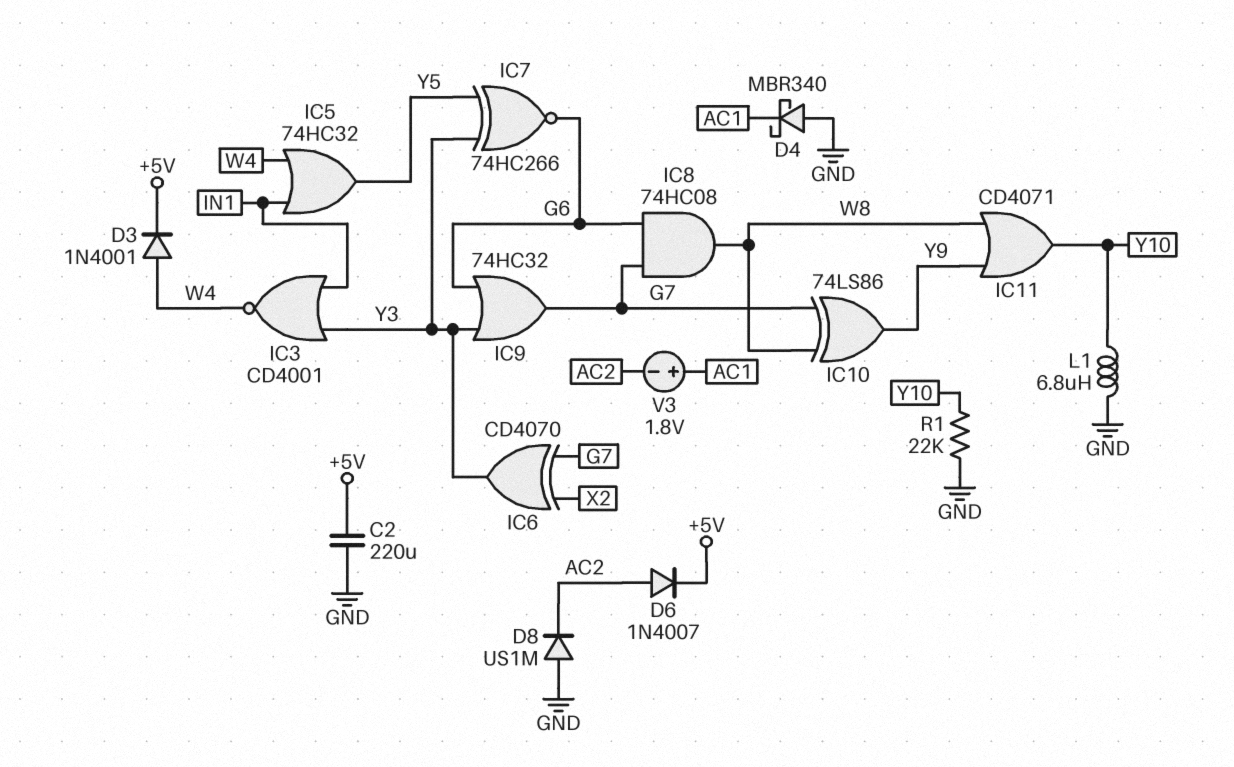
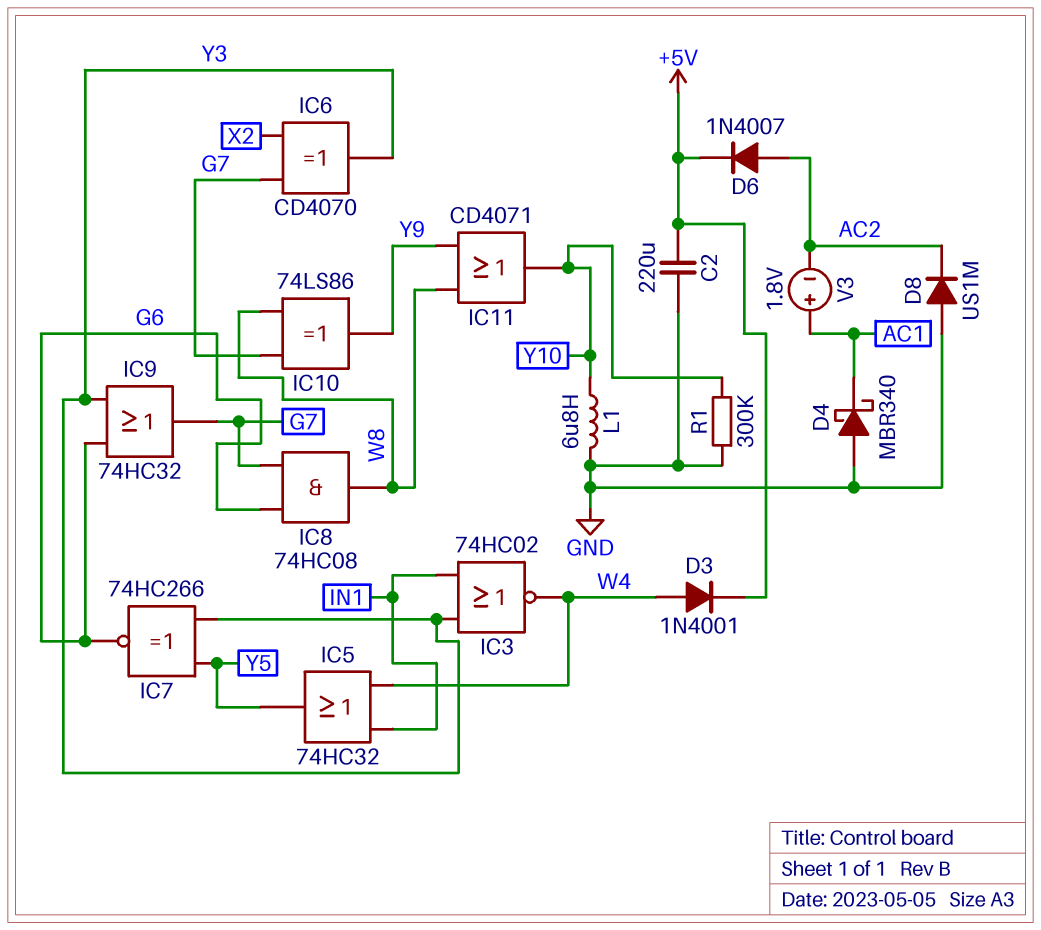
IC3: NOR CD4001 (in IN1, in Y3, out W4) -> NOR 74HC02 (in IN1, in Y3, out W4)
R1: 22k (GND, Y10) -> 300k (GND, Y10)

